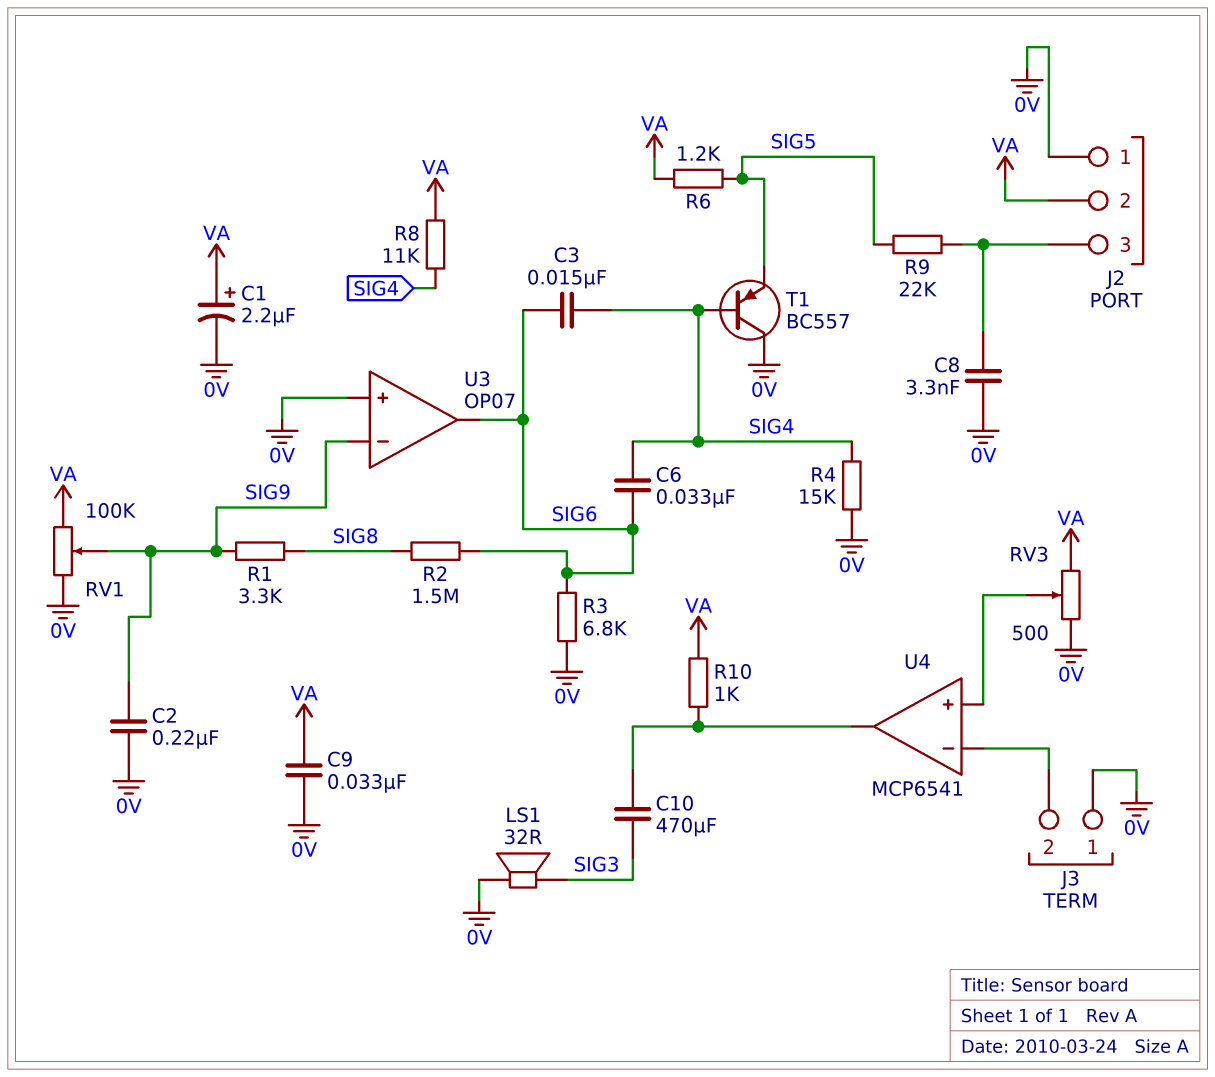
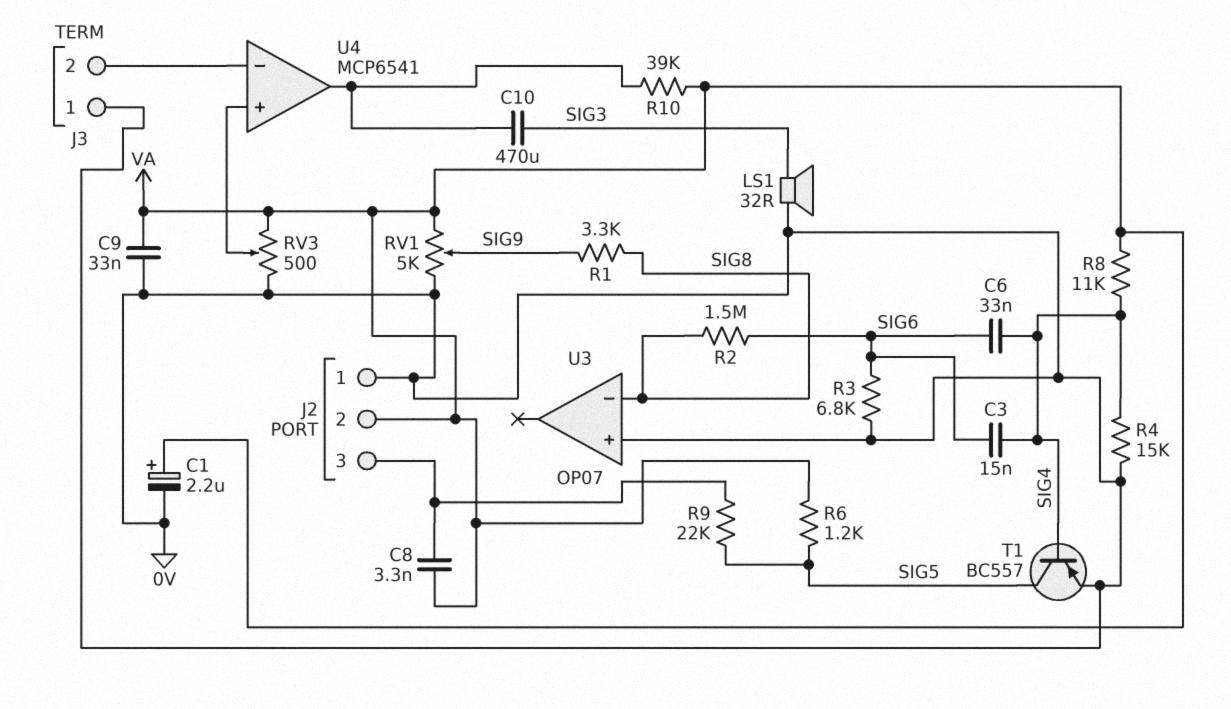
C2: 220nF (0V, SIG9) -> none
C8: 3.3nF (0V, J2/3) -> 3.3nF (J2/3, VA)
R10: 1k (U4/out, VA) -> 39k (U4/out, VA)
RV1: 100k (0V, VA, wiper SIG9) -> 5k (0V, VA, wiper SIG9)
T1: PNP BC557 (B SIG4, C 0V, E SIG5) -> PNP BC557 (B SIG4, C SIG5, E 0V)
U3 pin in-: SIG9 -> SIG8
U3 pin out: SIG6 -> none

